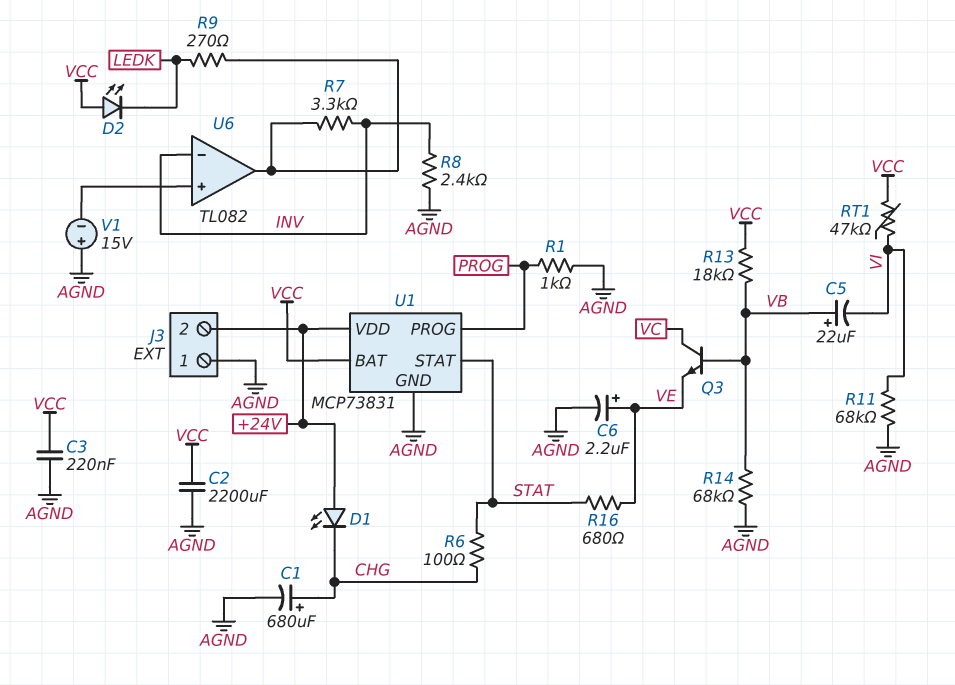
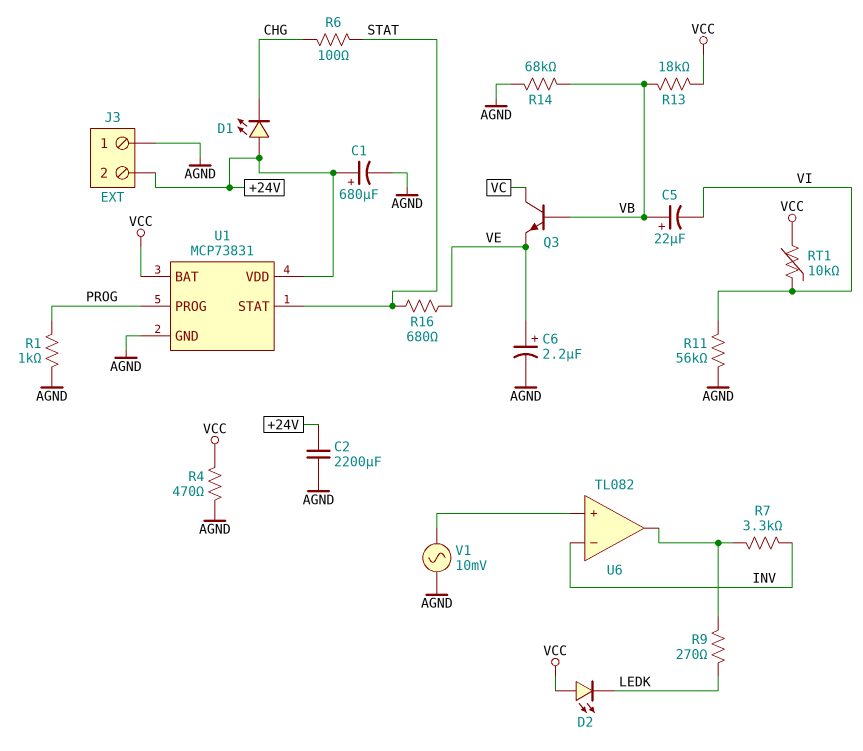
C1: 680uF (plus CHG, minus AGND) -> 680uF (plus +24V, minus AGND)
C2: 2200uF (AGND, VCC) -> 2200uF (+24V, AGND)
C3: 220nF (AGND, VCC) -> none
R4: none -> 470 (AGND, VCC)
R8: 2.4k (AGND, INV) -> none
R11: 68k (AGND, VI) -> 56k (AGND, VI)
RT1: 47k (VCC, VI) -> 10k (VCC, VI)
V1: 15V (plus AGND, minus U6/in+) -> AC 10mV (AGND, U6/in+)

